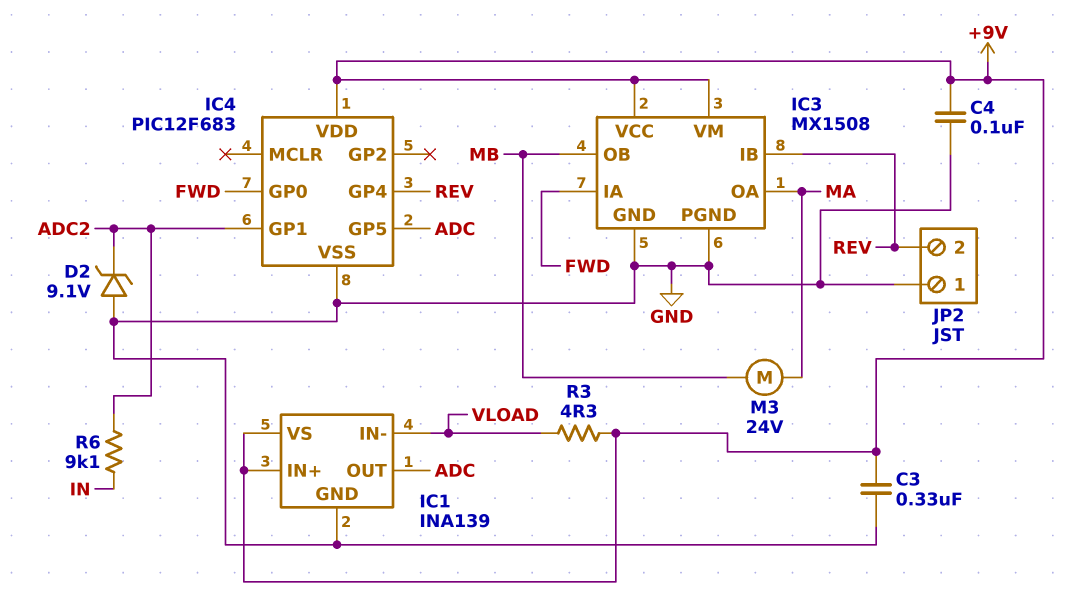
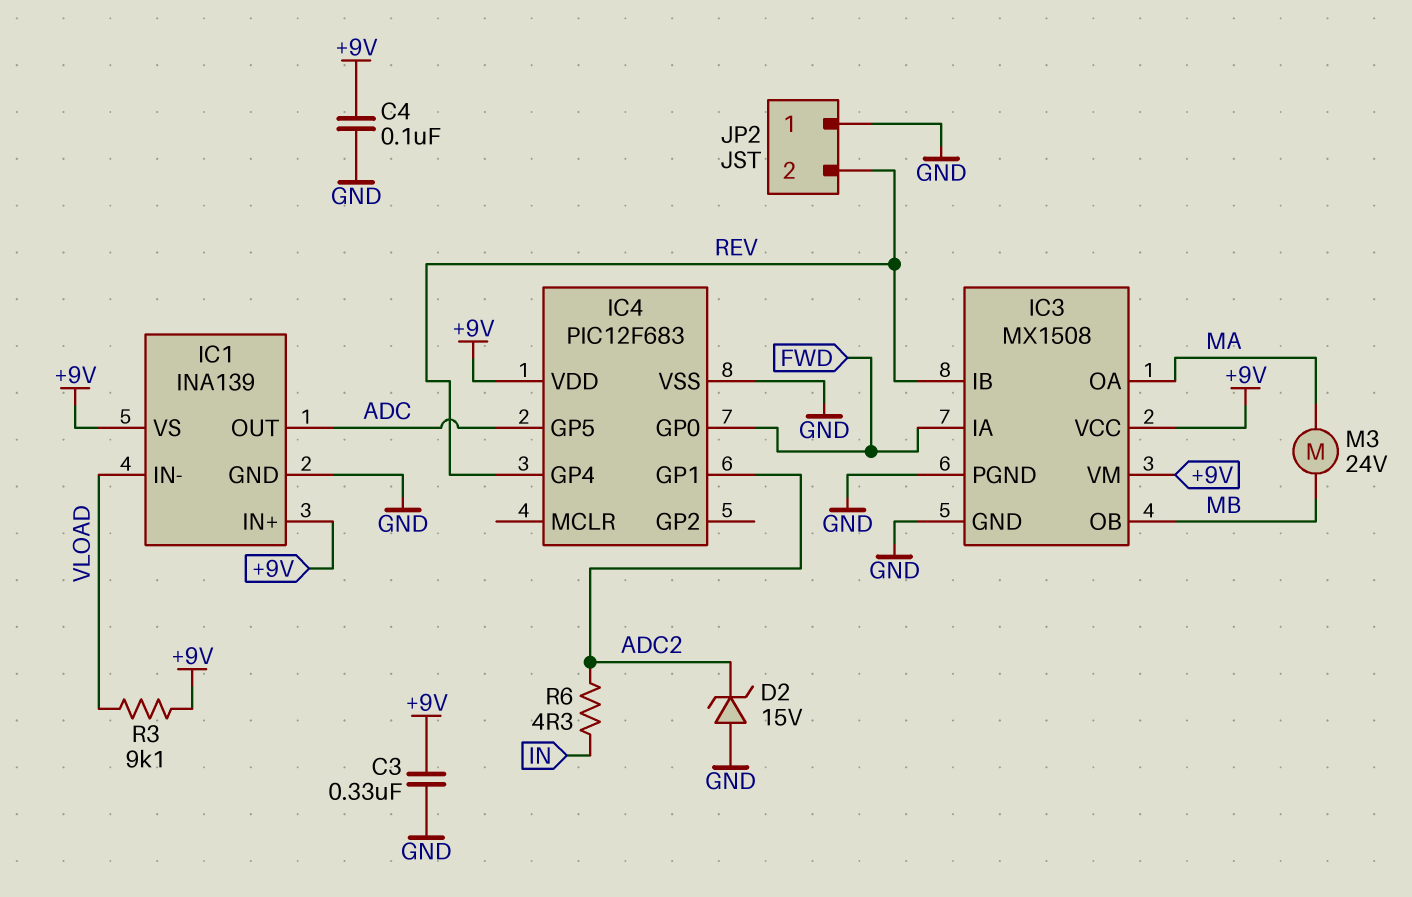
D2: zener 9.1V (A GND, K ADC2) -> zener 15V (A GND, K ADC2)
R3: 4.3 (+9V, VLOAD) -> 9.1k (+9V, VLOAD)
R6: 9.1k (ADC2, IN) -> 4.3 (ADC2, IN)

